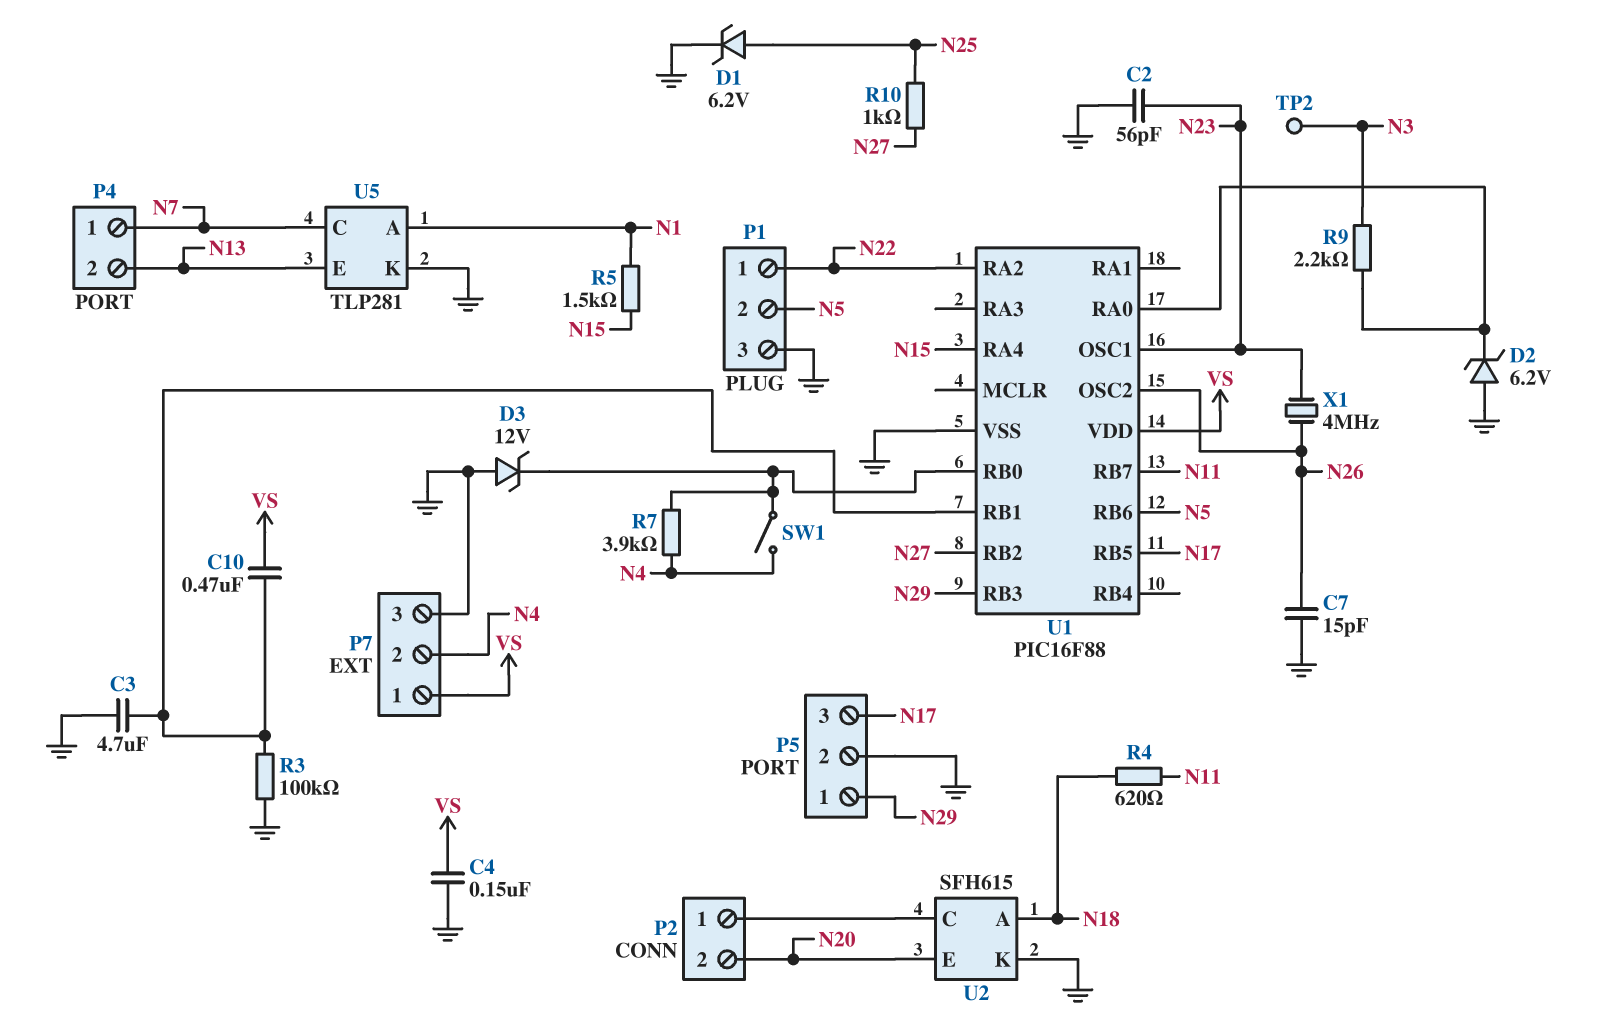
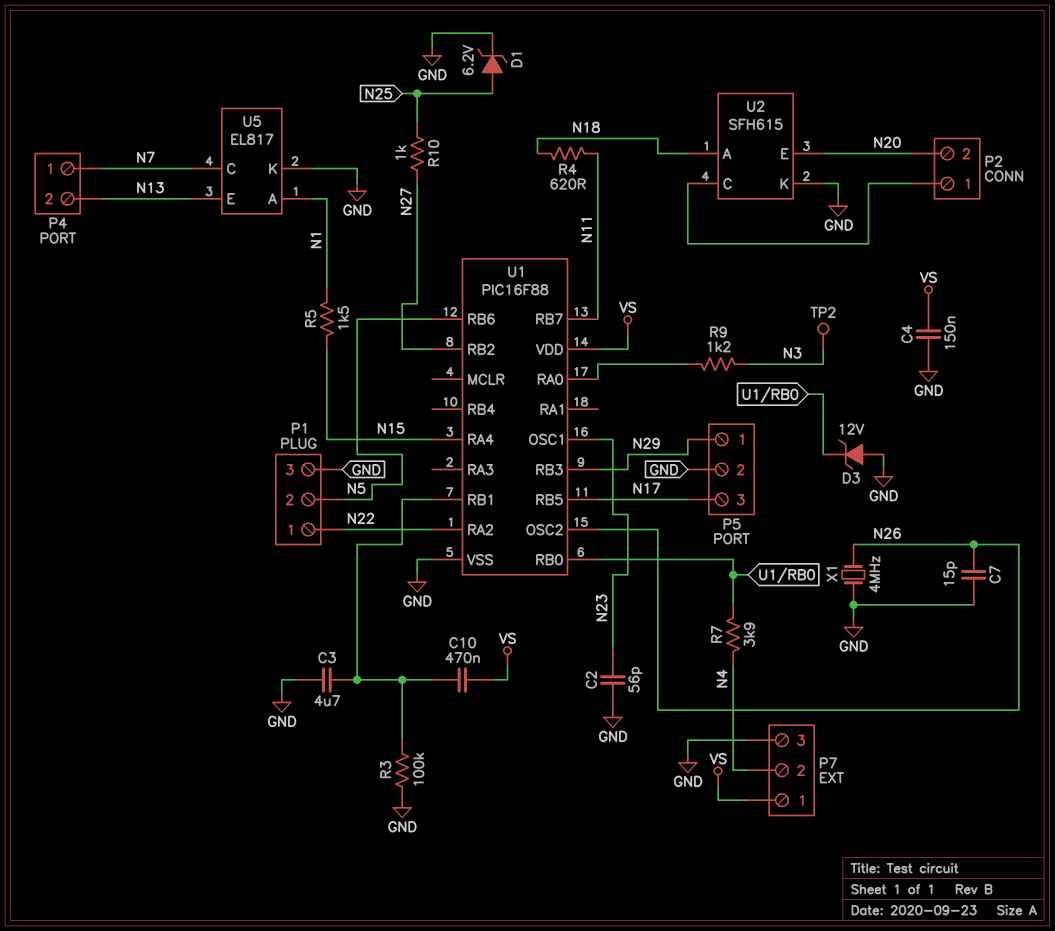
D2: zener 6.2V (A GND, K U1/RA0) -> none
R9: 2.2k (N3, U1/RA0) -> 1.2k (N3, U1/RA0)
SW1: switch (N4, U1/RB0) -> none
U5: TLP281 -> EL817
X1: 4MHz (N23, N26) -> 4MHz (GND, N26)

